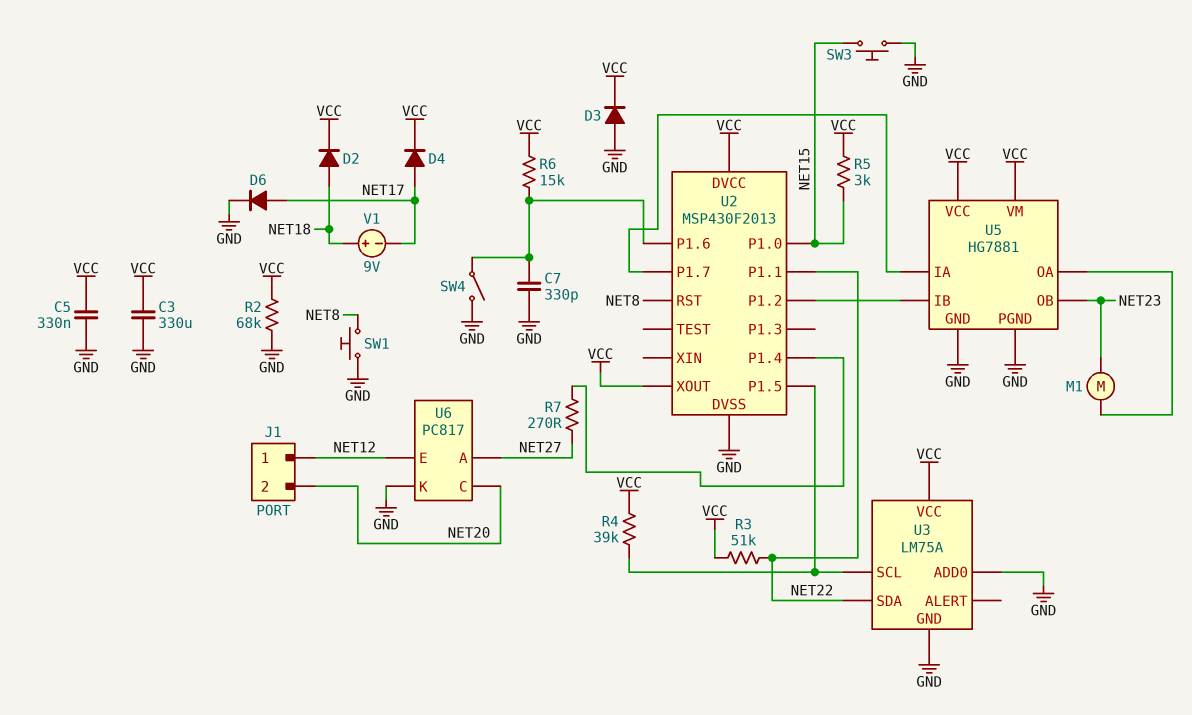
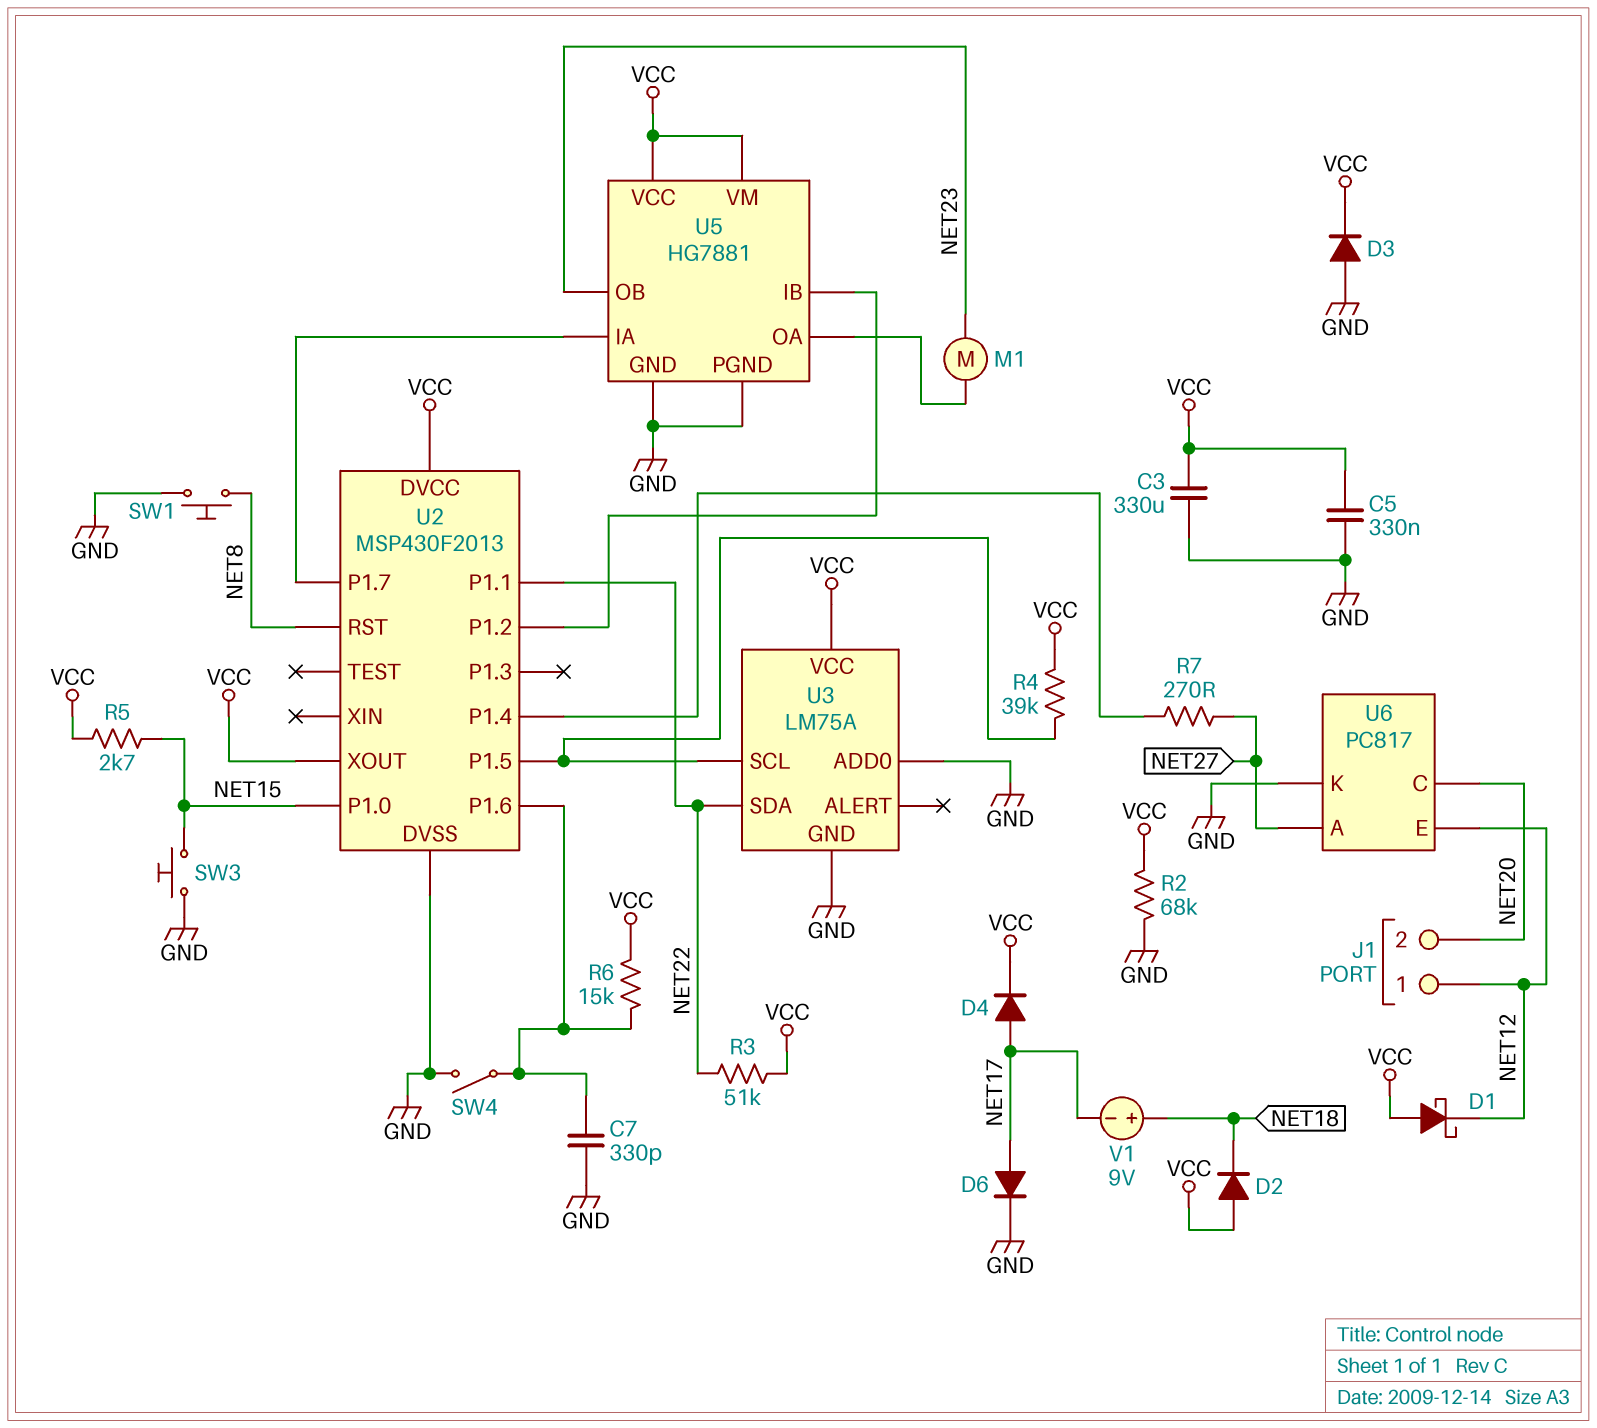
D1: none -> schottky (A VCC, K NET12)
D2: diode (A NET18, K VCC) -> diode (A VCC, K NET18)
R5: 3k (NET15, VCC) -> 2.7k (NET15, VCC)

